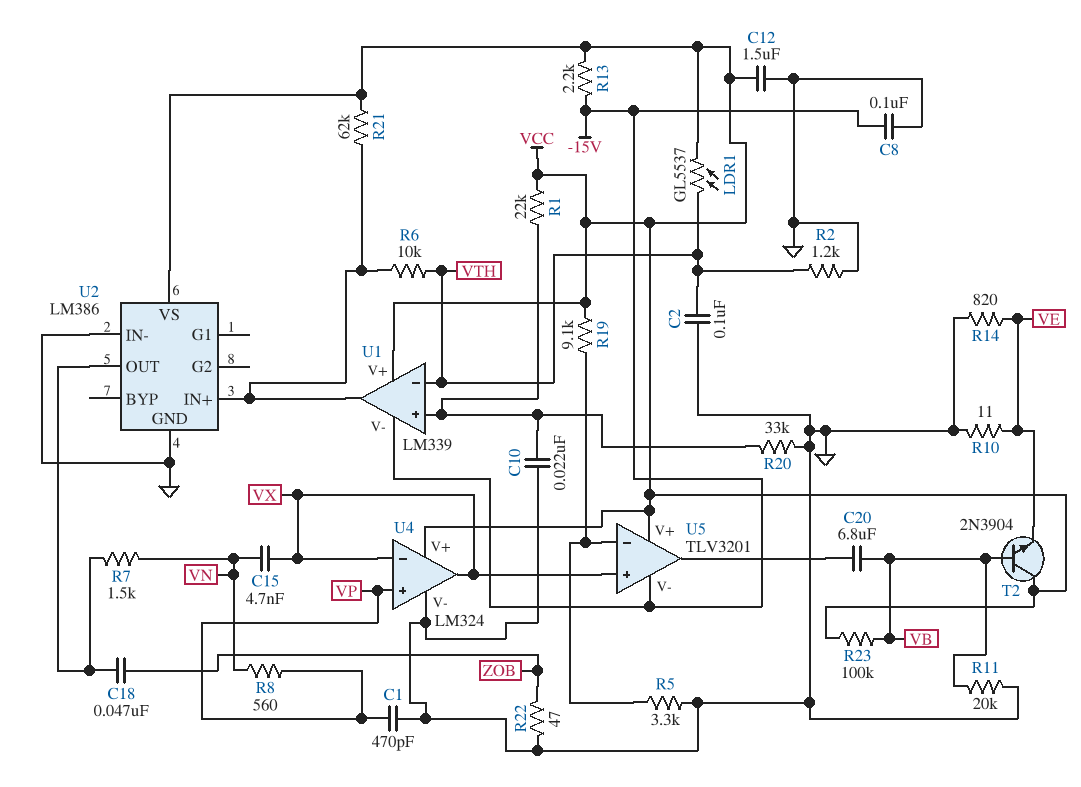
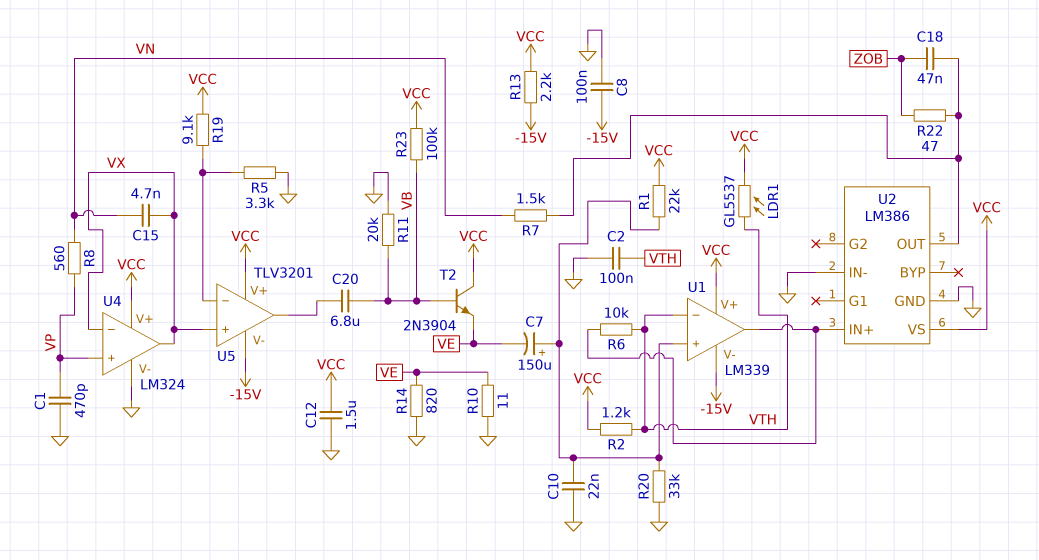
C7: none -> 150uF (plus U1/in+, minus VE)
R2: 1.2k (GND, VTH) -> 1.2k (VCC, VTH)
R21: 62k (U1/out, VCC) -> none
R22: 47 (GND, ZOB) -> 47 (U2/OUT, ZOB)

